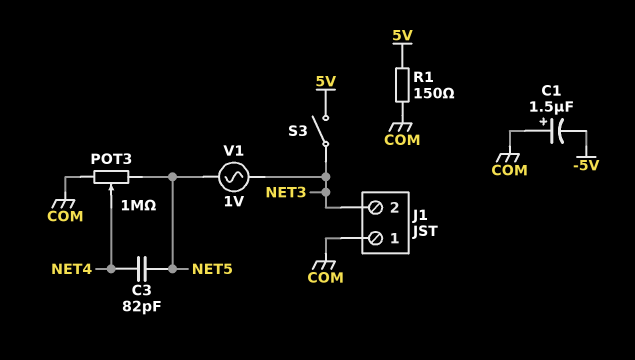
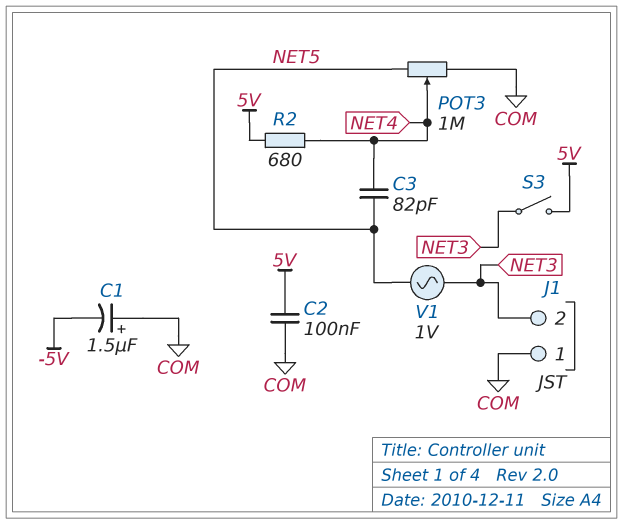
C2: none -> 100nF (5V, COM)
R1: 150 (5V, COM) -> none
R2: none -> 680 (5V, NET4)

